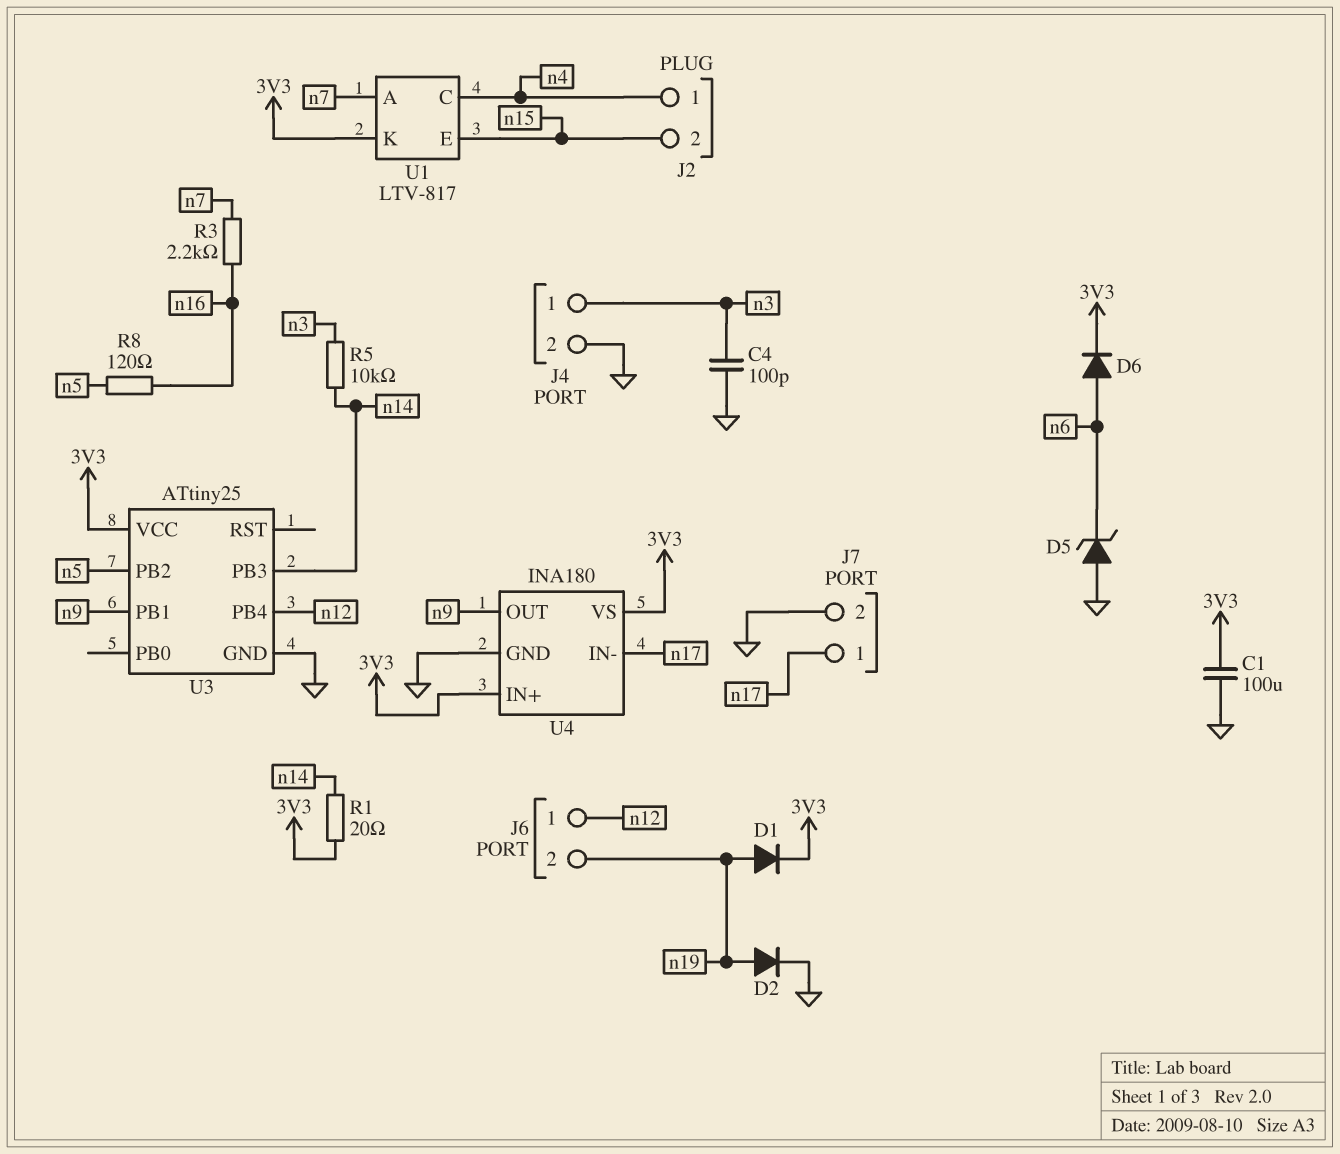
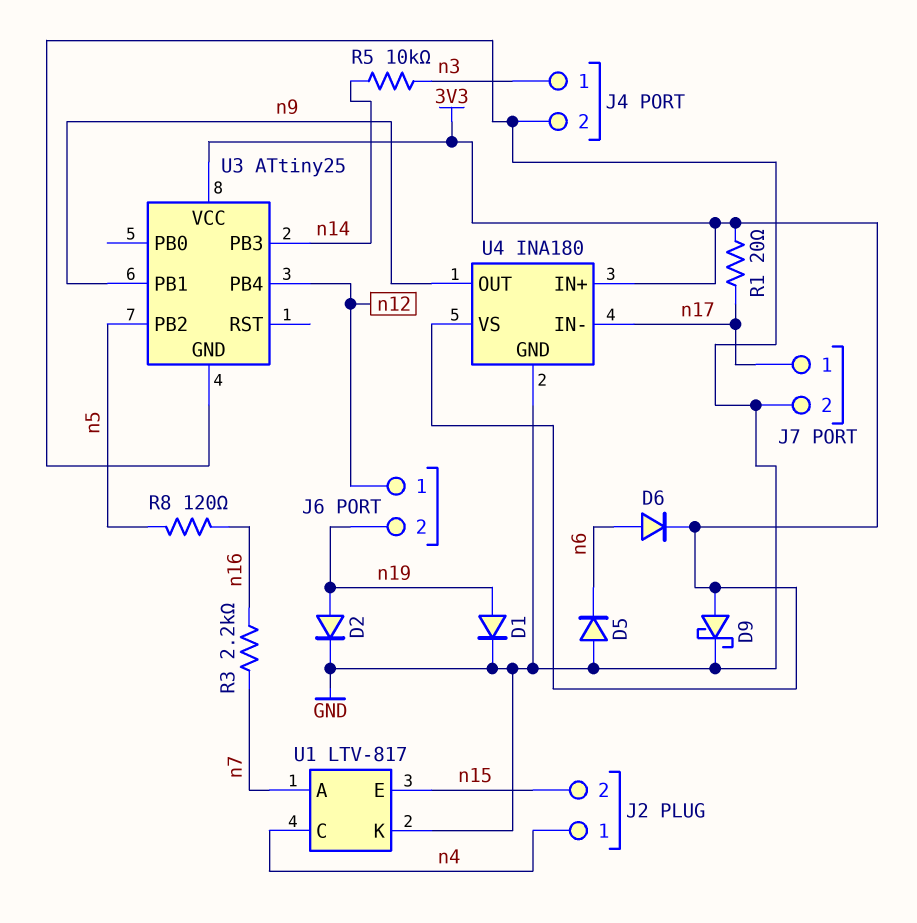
C1: 100uF (3V3, GND) -> none
C4: 100pF (GND, n3) -> none
D1: diode (A n19, K 3V3) -> diode (A n19, K GND)
D5: zener (A GND, K n6) -> diode (A GND, K n6)
D9: none -> schottky (A 3V3, K GND)
R1: 20 (3V3, n14) -> 20 (3V3, n17)
U1 pin K: 3V3 -> GND

